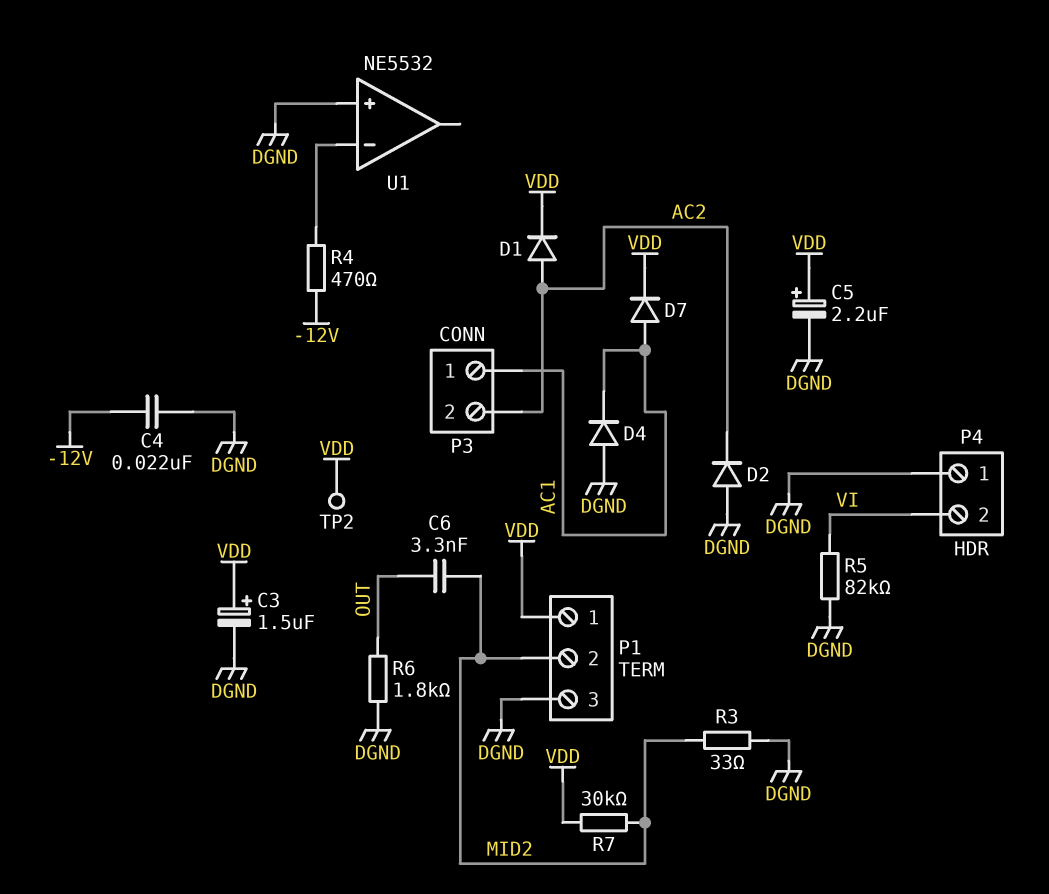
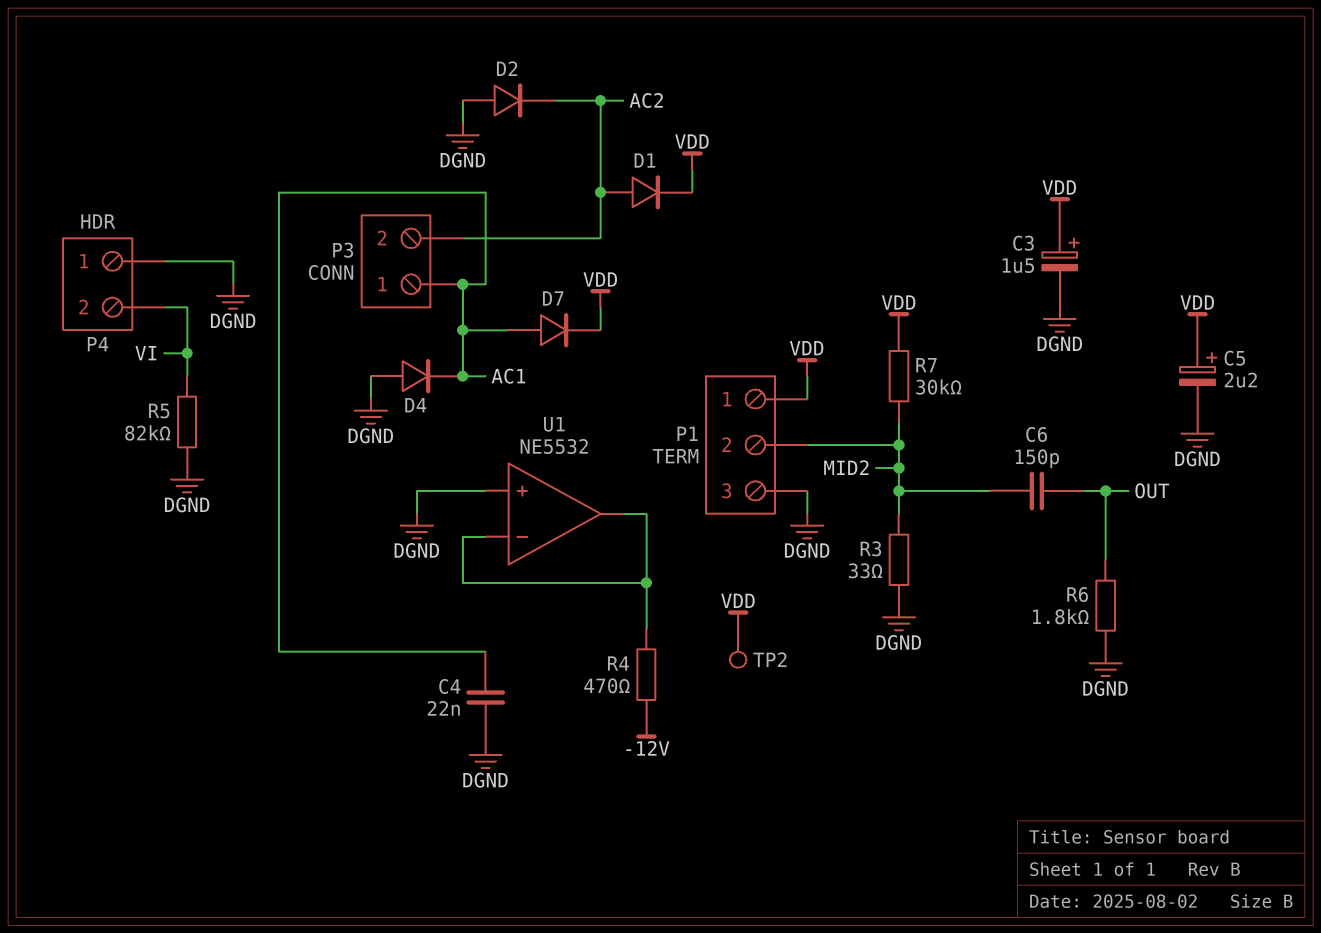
C4: 22nF (-12V, DGND) -> 22nF (AC1, DGND)
C6: 3.3nF (MID2, OUT) -> 150pF (MID2, OUT)
U1 pin out: none -> U1/in-

